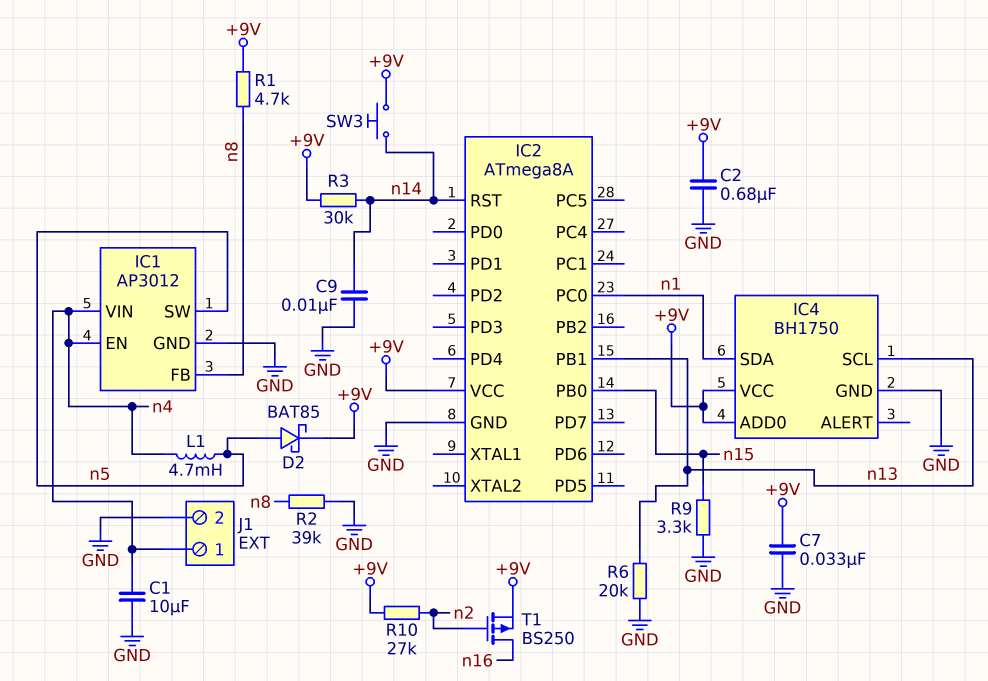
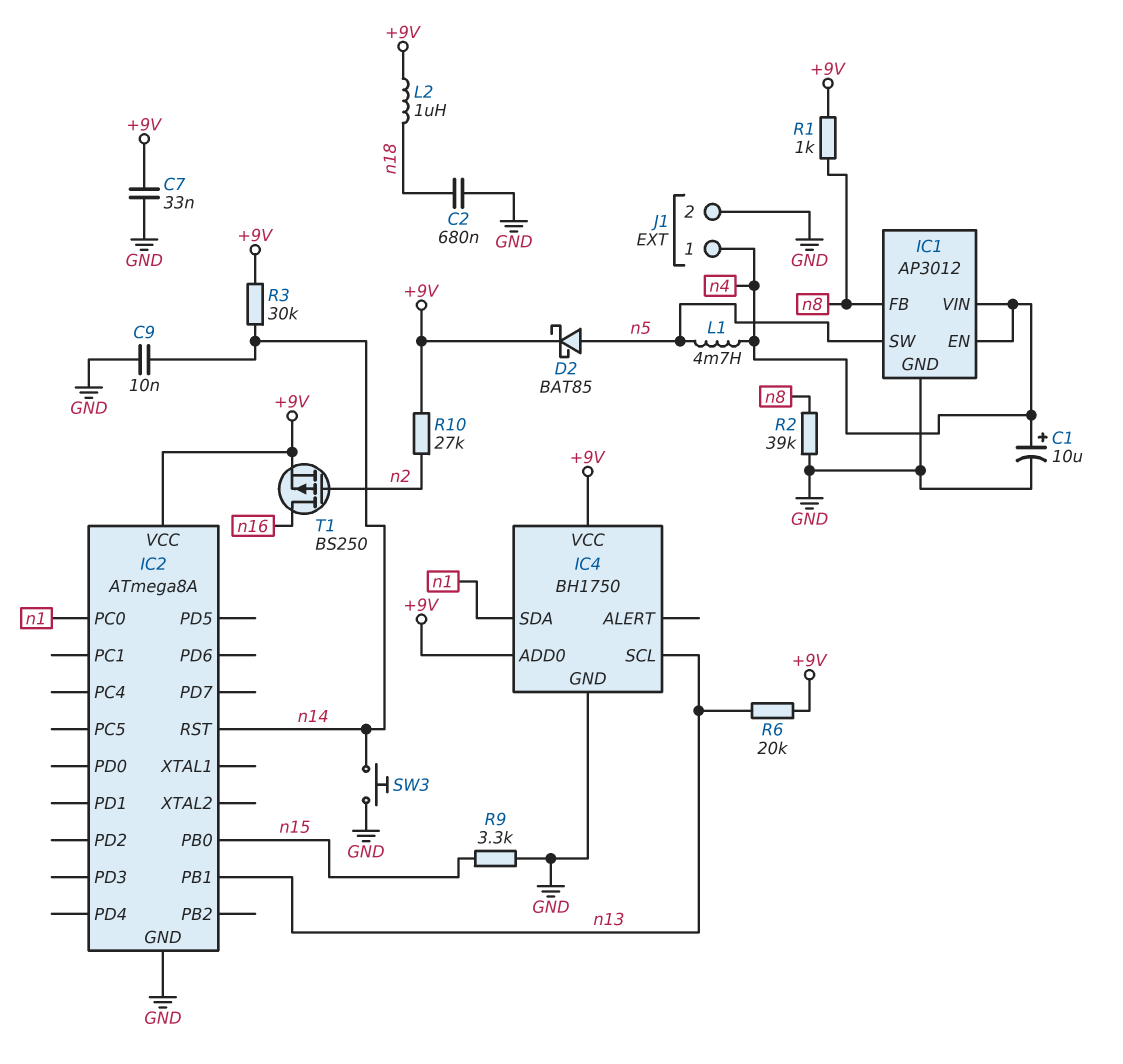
C1: 10uF (GND, n4) -> 10uF (plus n4, minus GND)
C2: 680nF (+9V, GND) -> 680nF (GND, n18)
L2: none -> 1uH (+9V, n18)
R1: 4.7k (+9V, n8) -> 1k (+9V, n8)
R6: 20k (GND, n13) -> 20k (+9V, n13)
SW3: button (+9V, n14) -> button (GND, n14)

